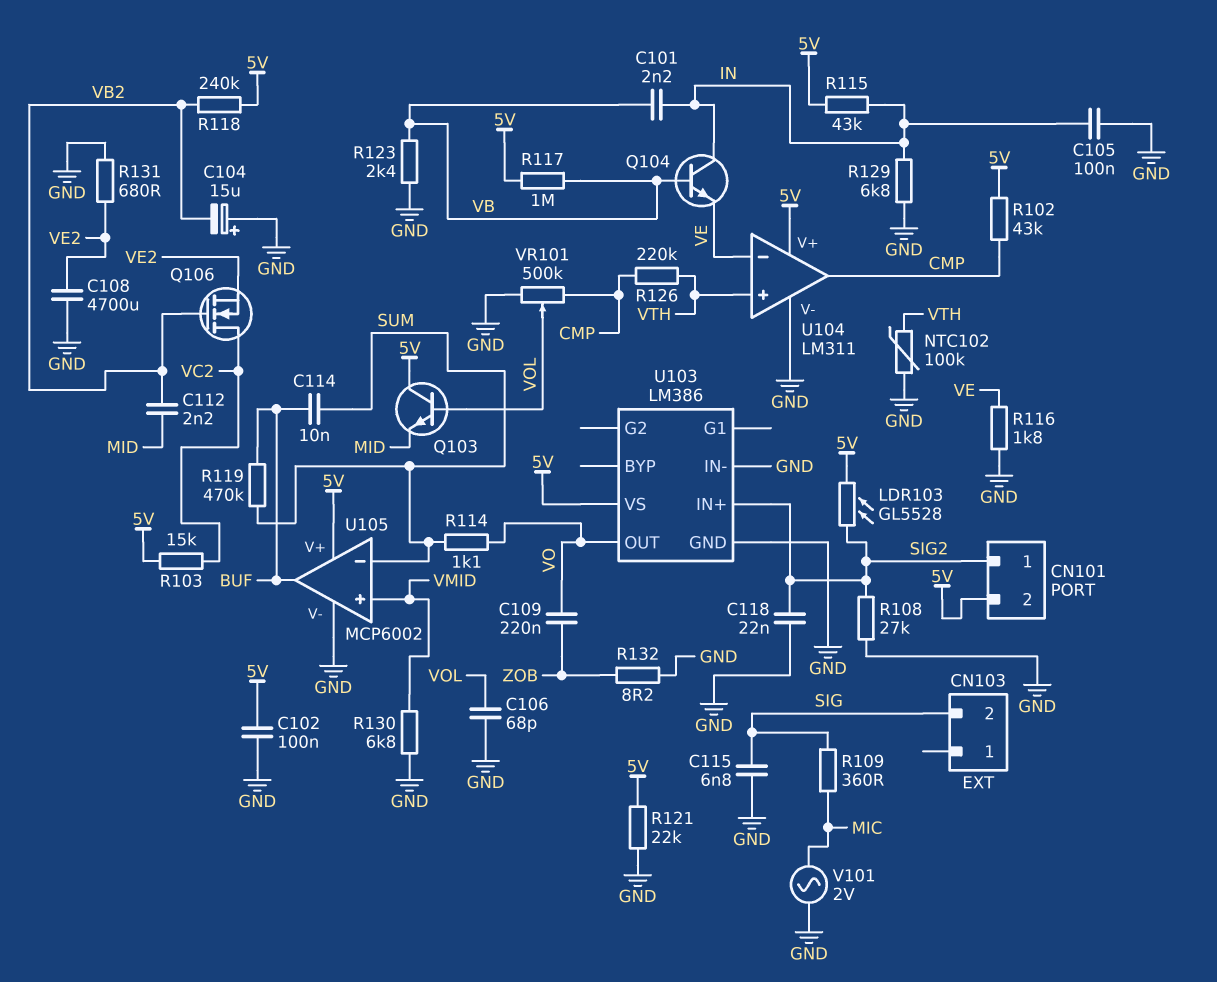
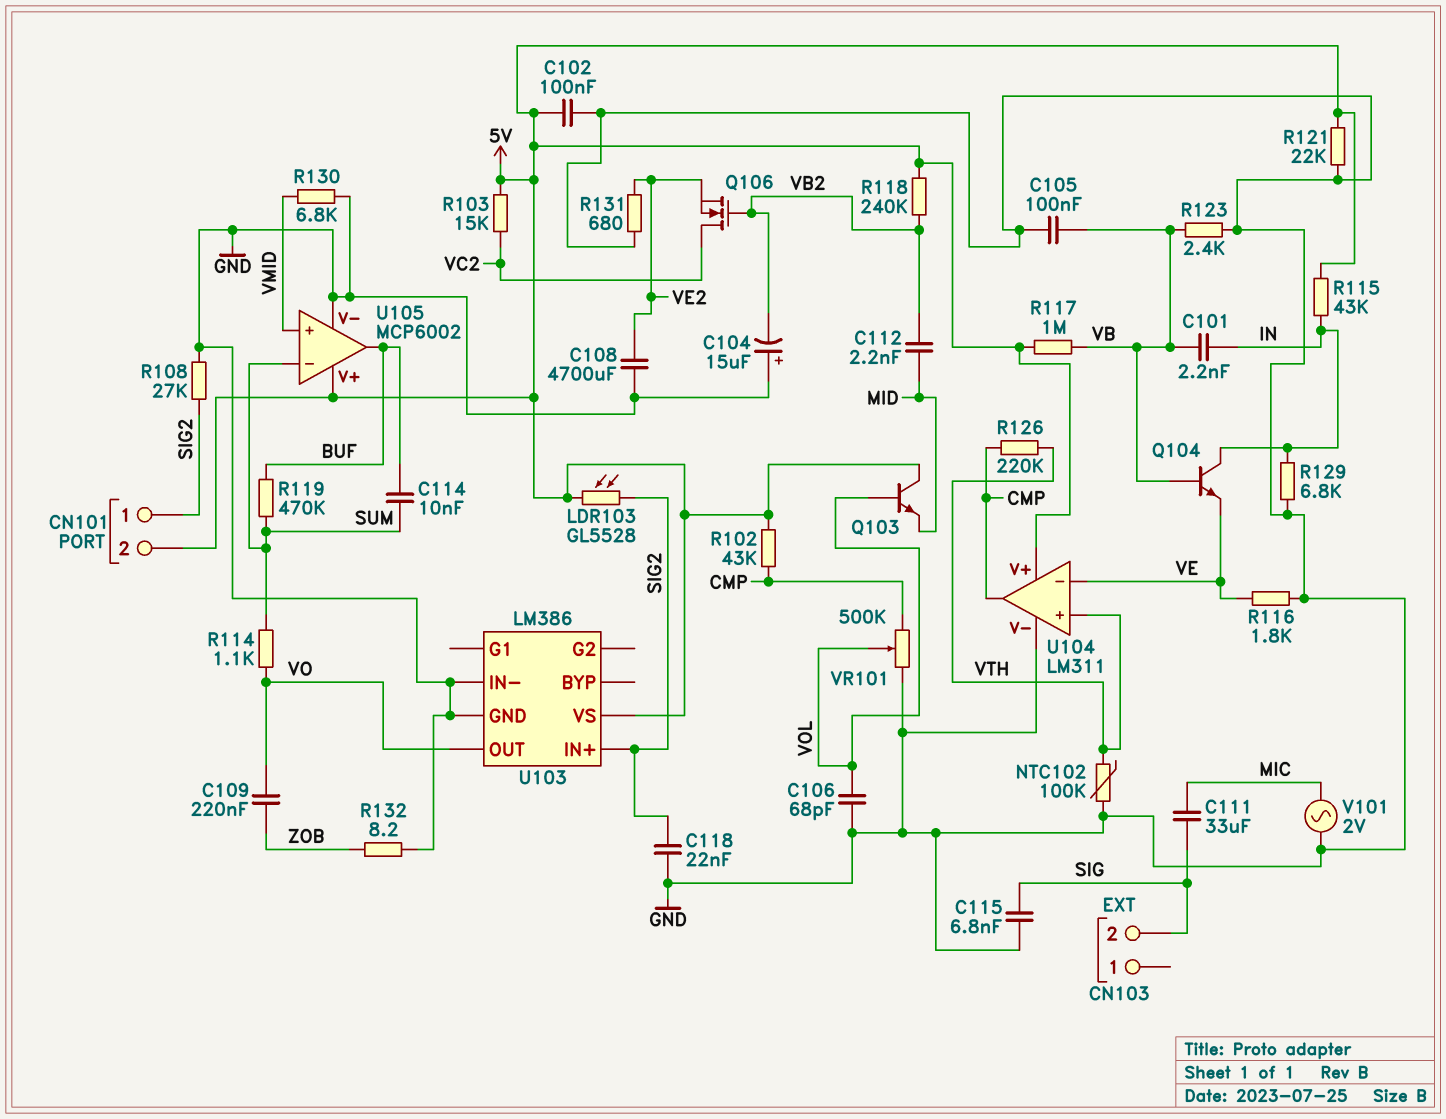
C105: 100nF (GND, IN) -> 100nF (GND, VB)
C111: none -> 33uF (MIC, SIG)
R109: 360 (MIC, SIG) -> none

